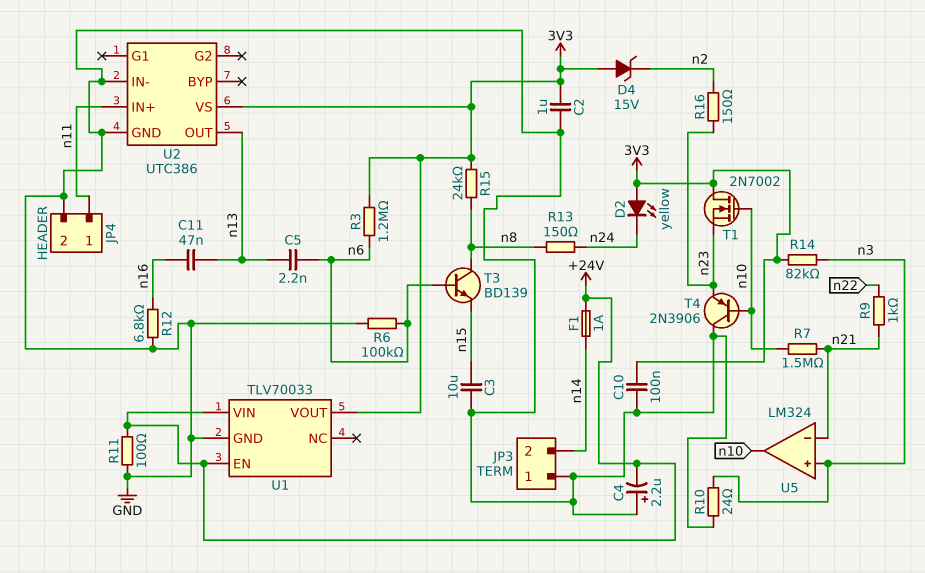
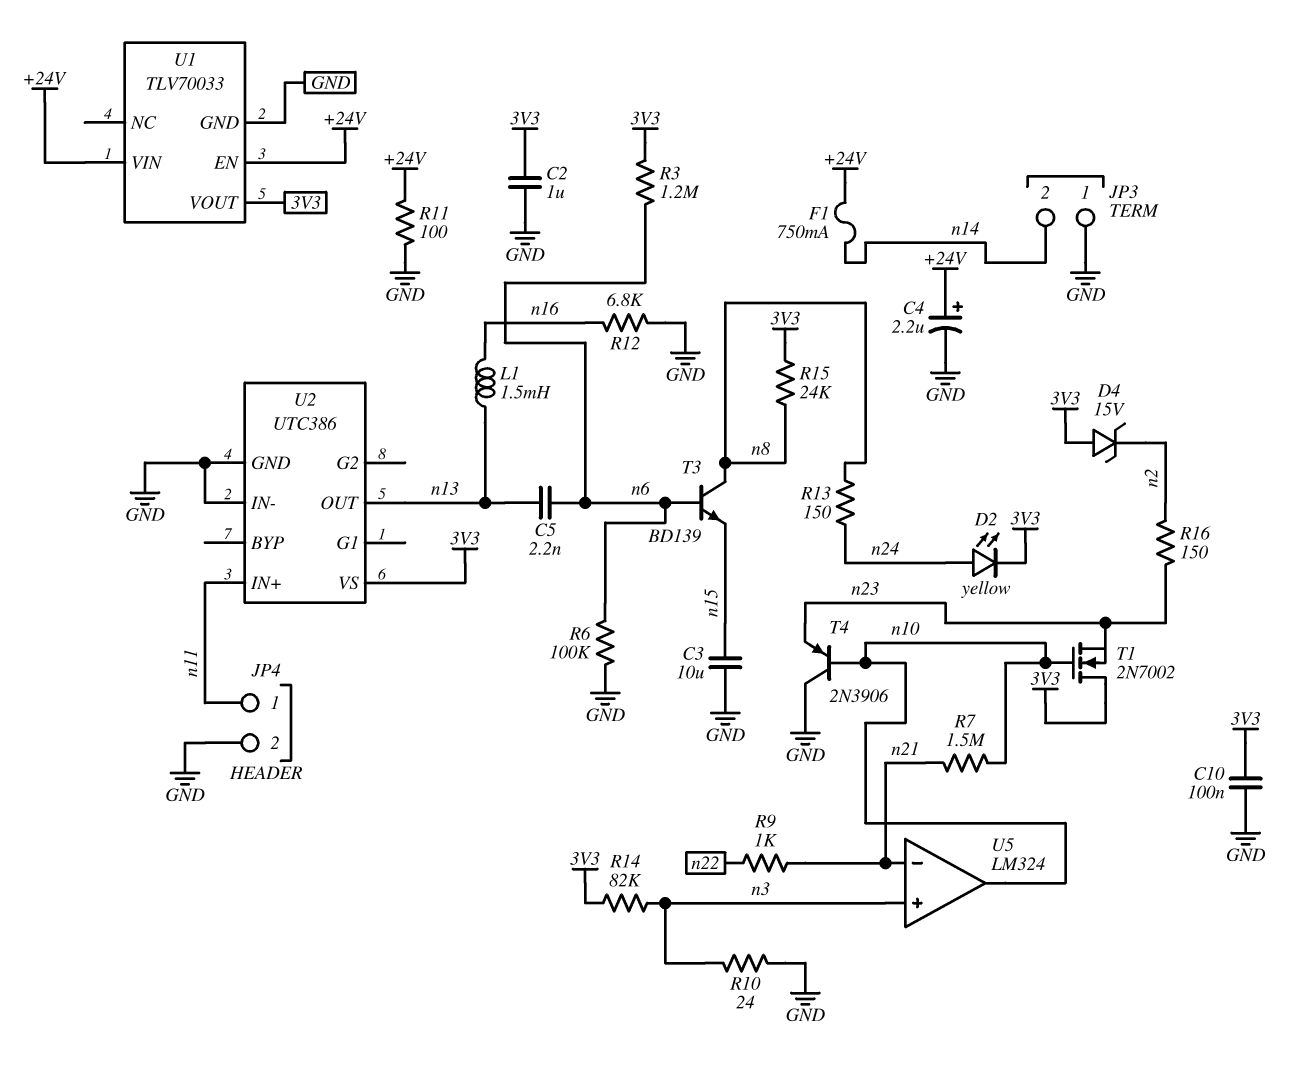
C4: 2.2uF (plus GND, minus +24V) -> 2.2uF (plus +24V, minus GND)
C11: 47nF (n13, n16) -> none
D2: LED yellow (A 3V3, K n24) -> LED yellow (A n24, K 3V3)
F1: 1A (+24V, n14) -> 750mA (+24V, n14)
L1: none -> 1.5mH (n13, n16)

